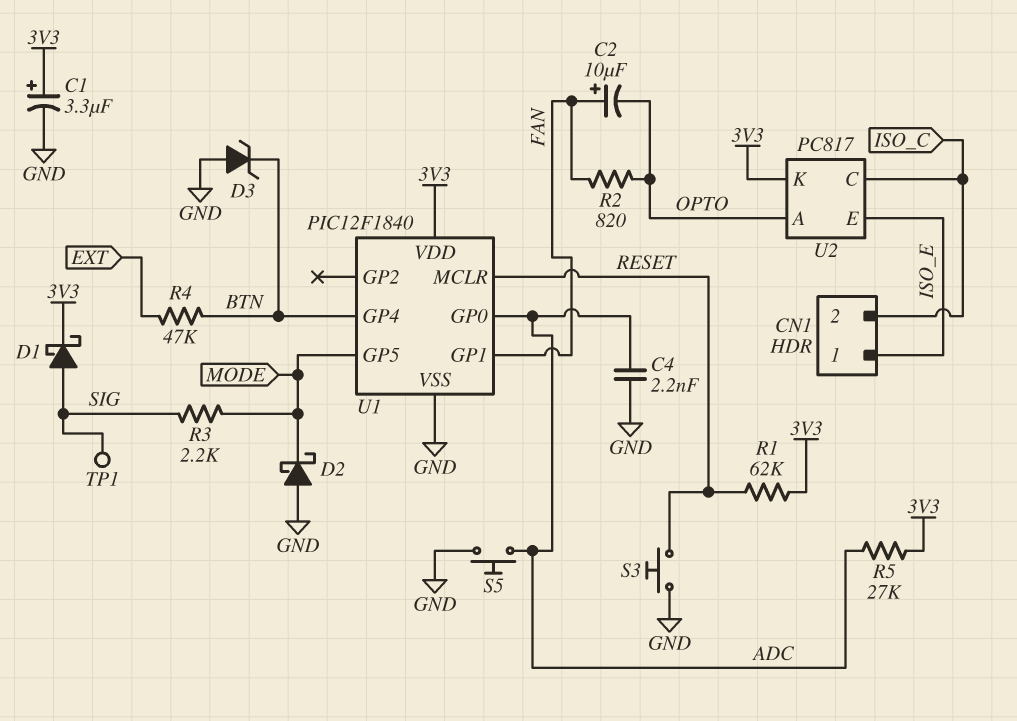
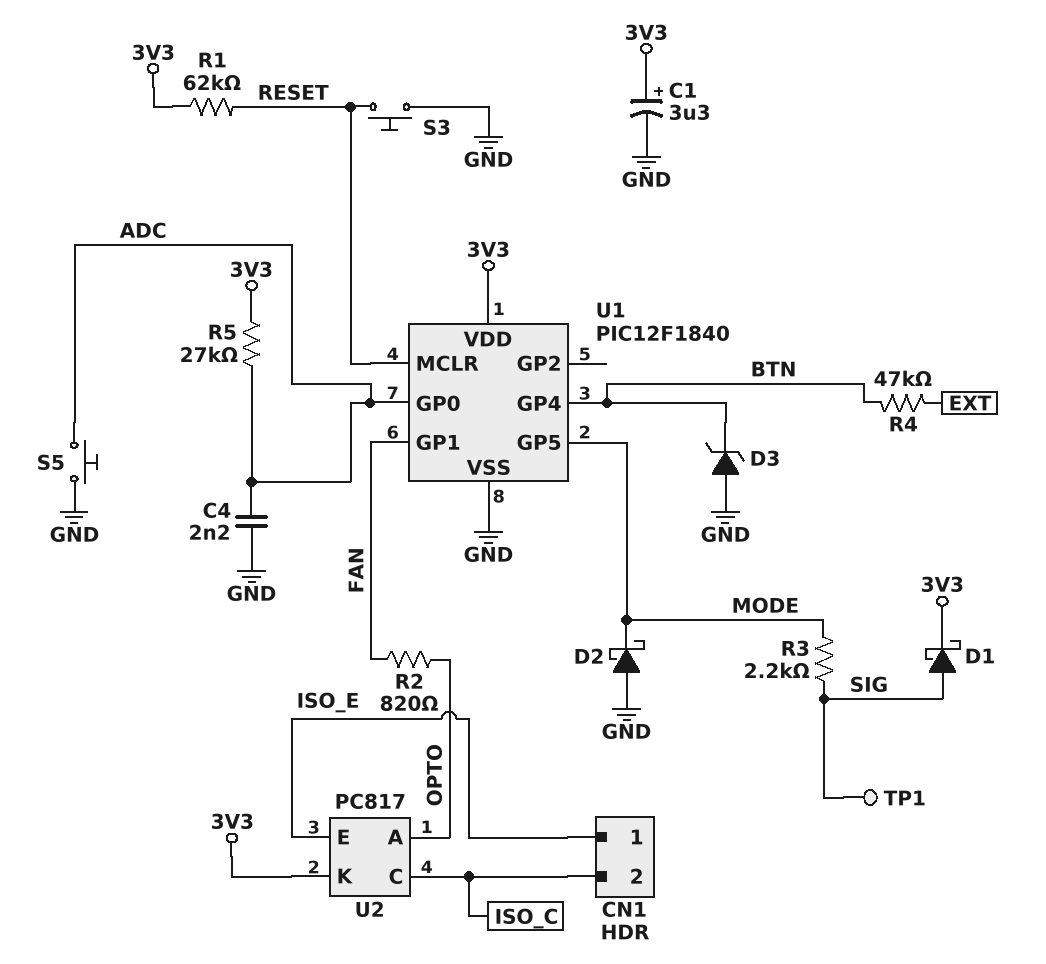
C2: 10uF (plus FAN, minus OPTO) -> none

